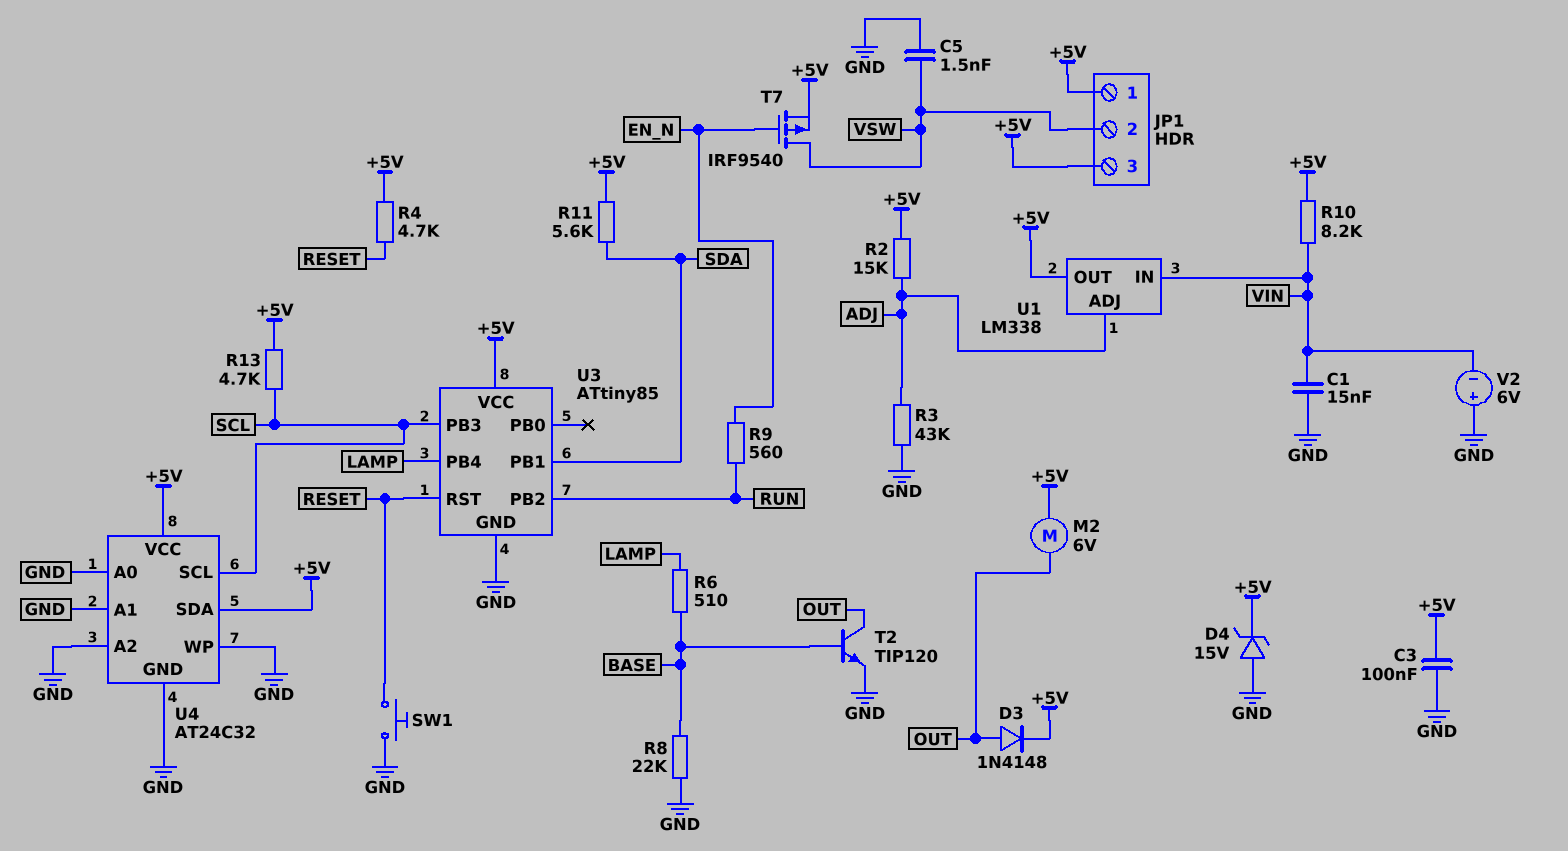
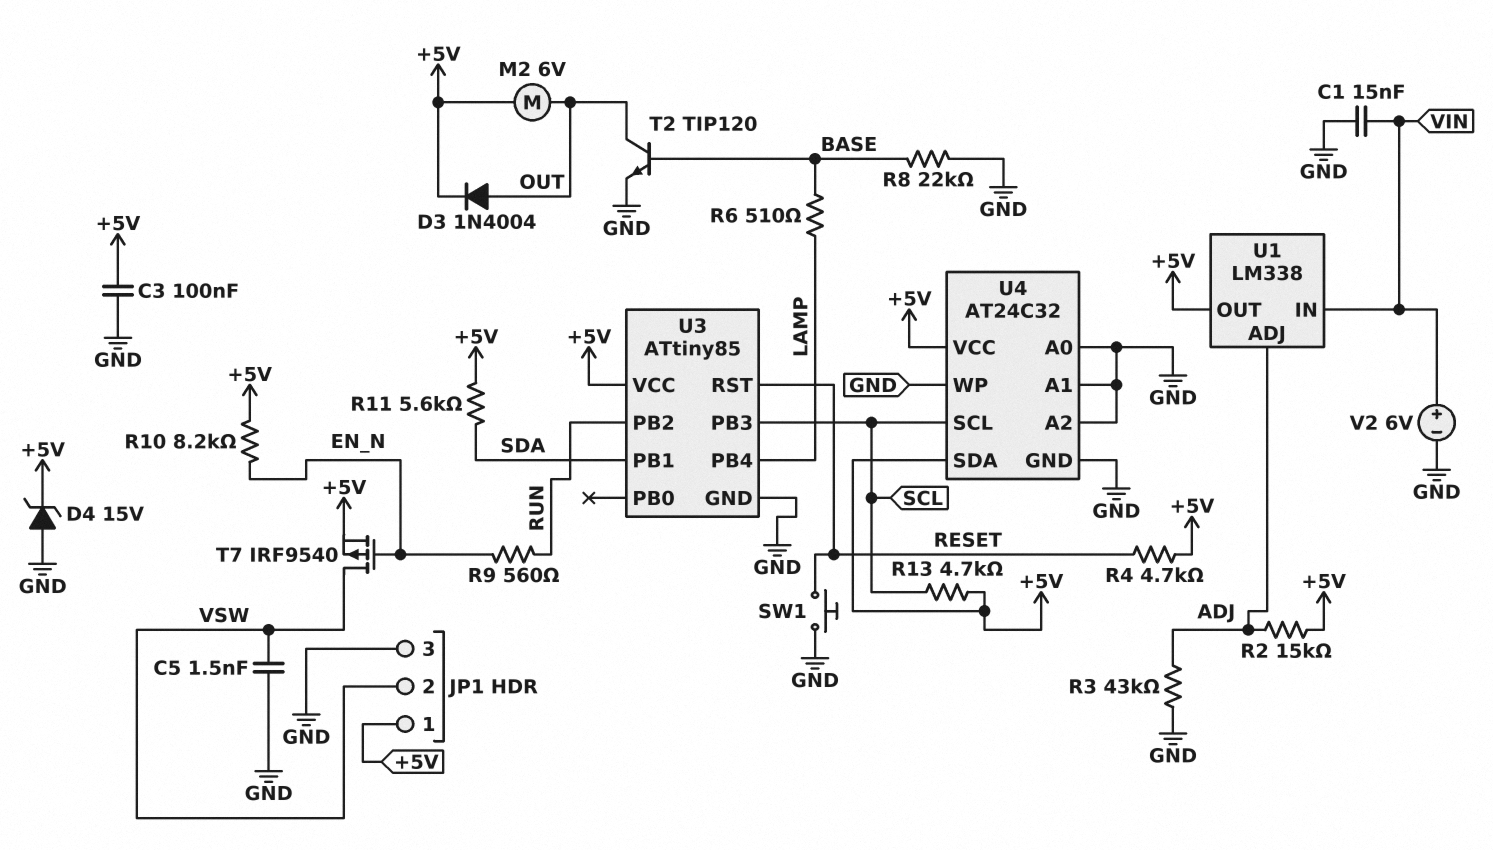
D3: diode 1N4148 (A OUT, K +5V) -> diode 1N4004 (A OUT, K +5V)
JP1 pin 3: +5V -> GND
R10: 8.2k (+5V, VIN) -> 8.2k (+5V, EN_N)
V2: 6V (plus GND, minus VIN) -> 6V (plus VIN, minus GND)

